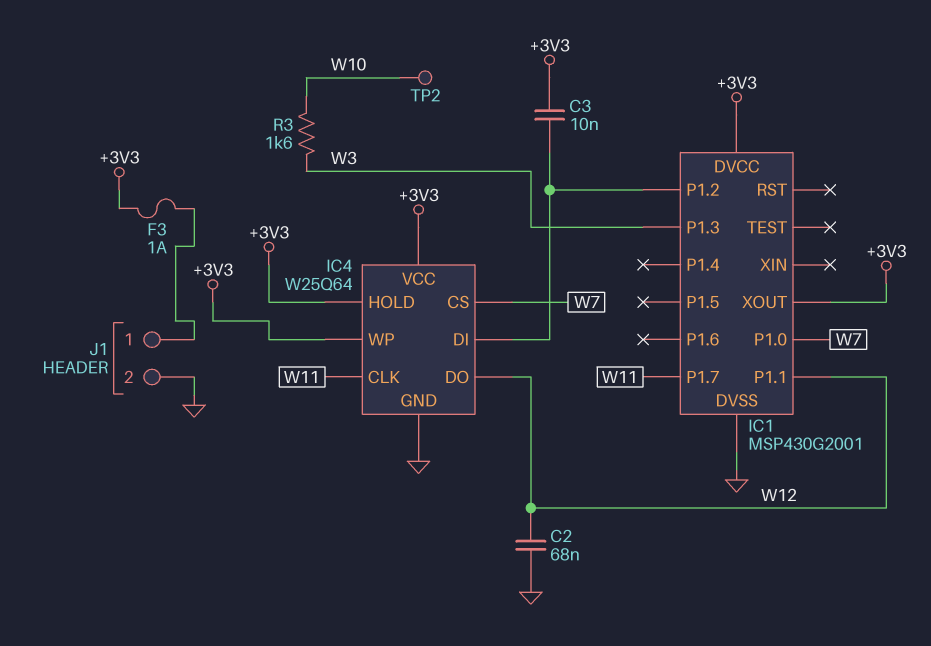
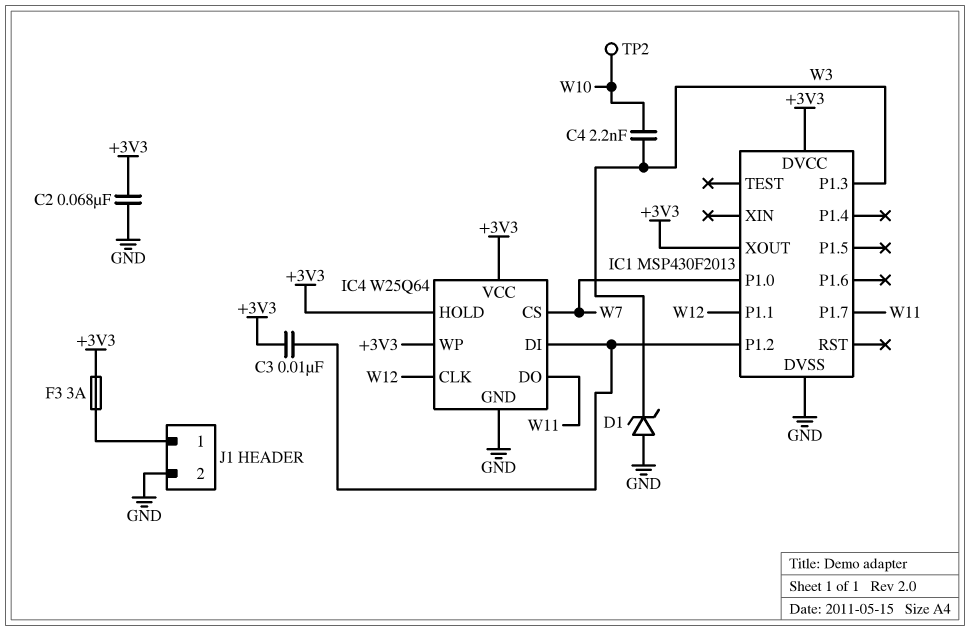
C2: 68nF (GND, W12) -> 68nF (+3V3, GND)
C4: none -> 2.2nF (W3, W10)
D1: none -> zener (A GND, K W3)
F3: 1A (+3V3, J1/1) -> 3A (+3V3, J1/1)
IC1: MSP430G2001 -> MSP430F2013
IC4 pin CLK: W11 -> W12
IC4 pin DO: W12 -> W11
R3: 1.6k (W3, W10) -> none

